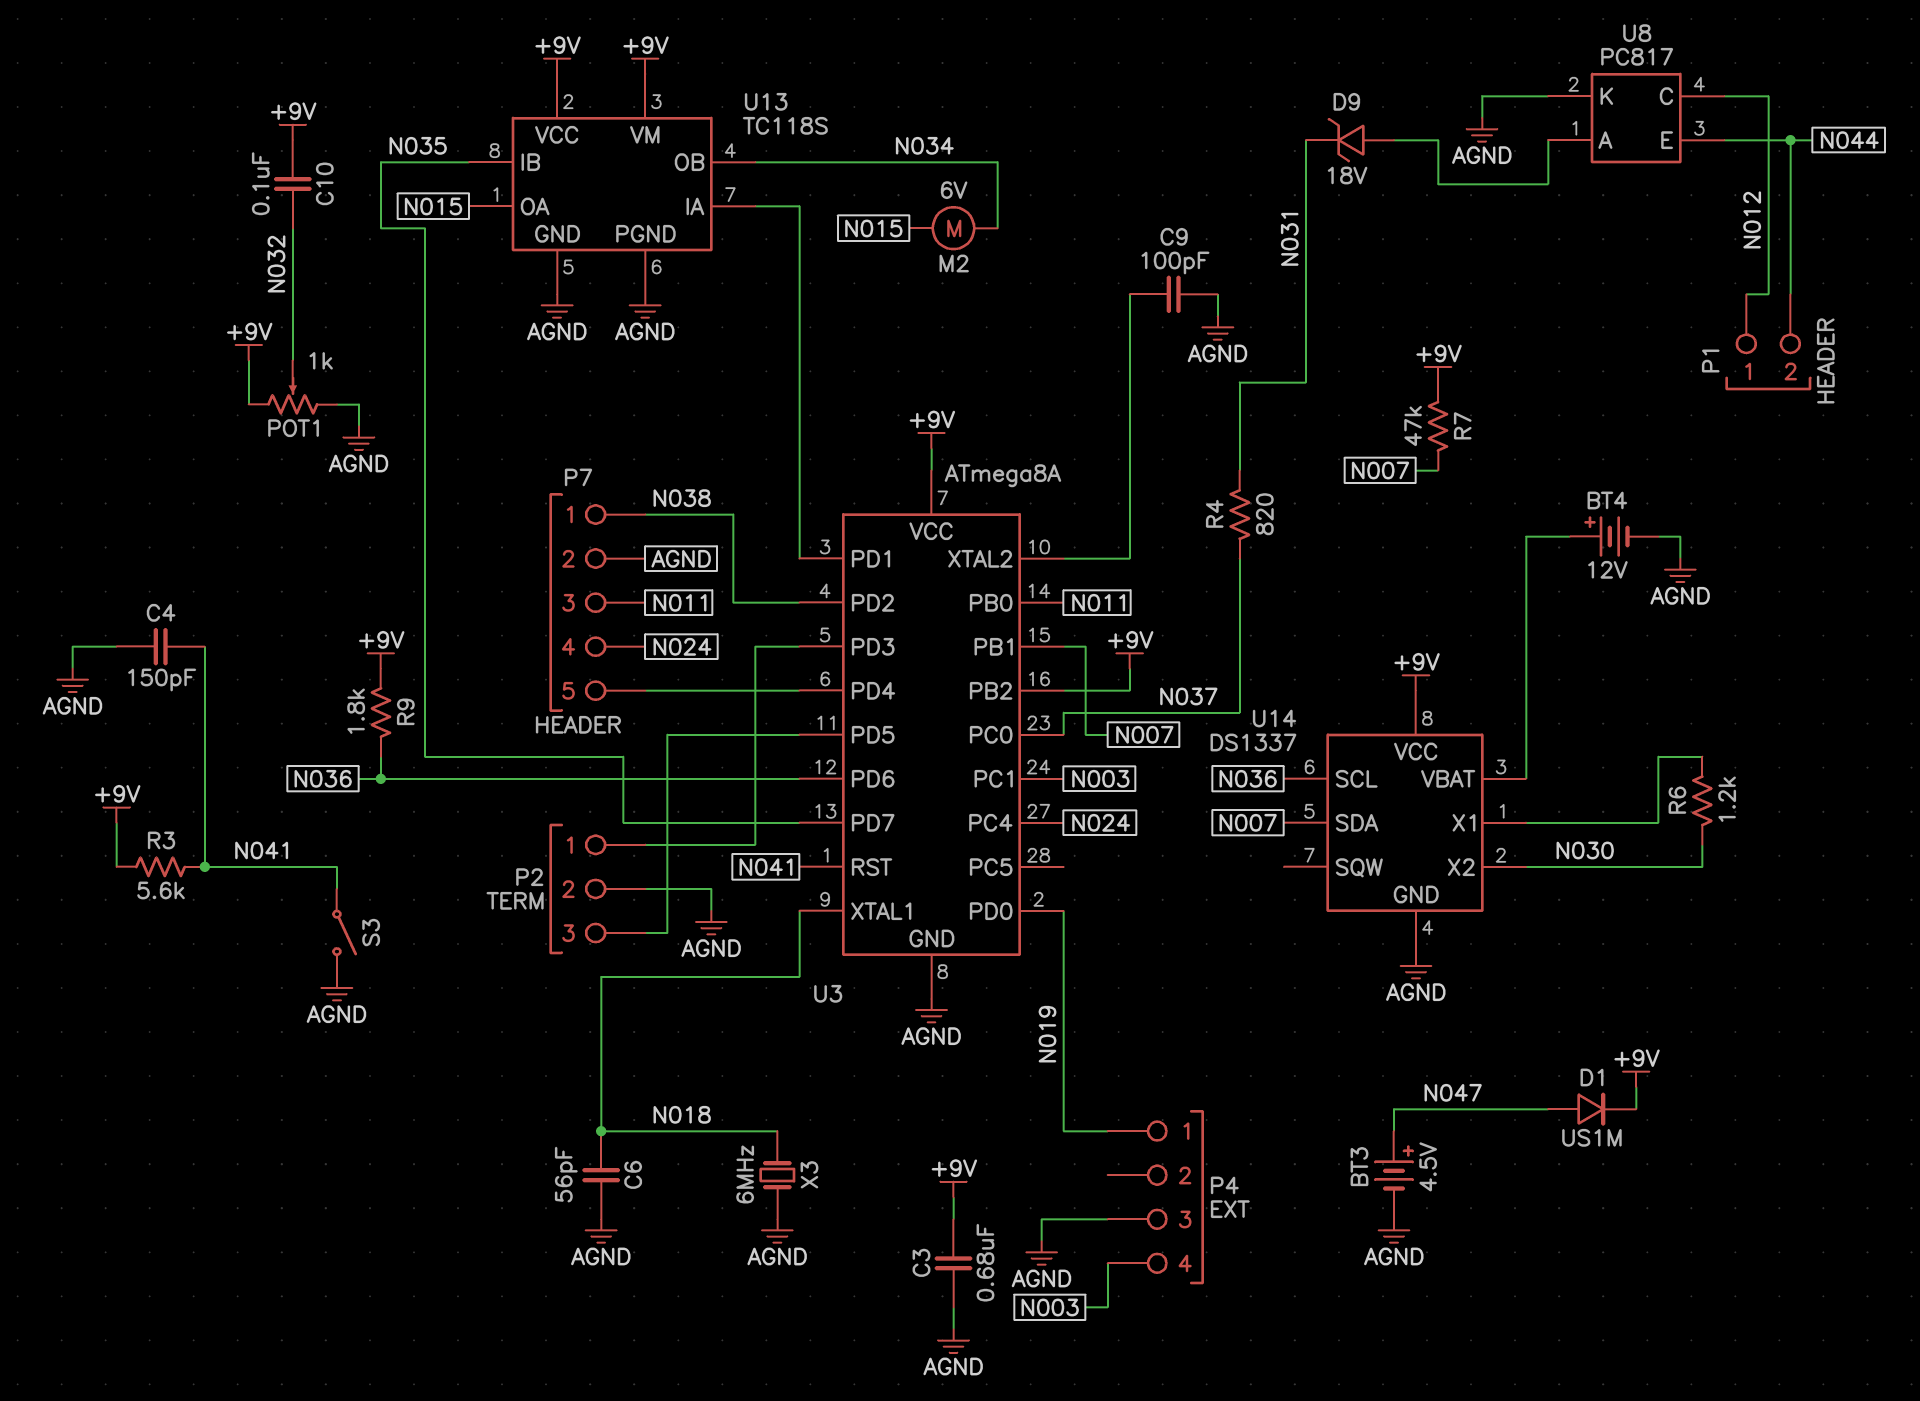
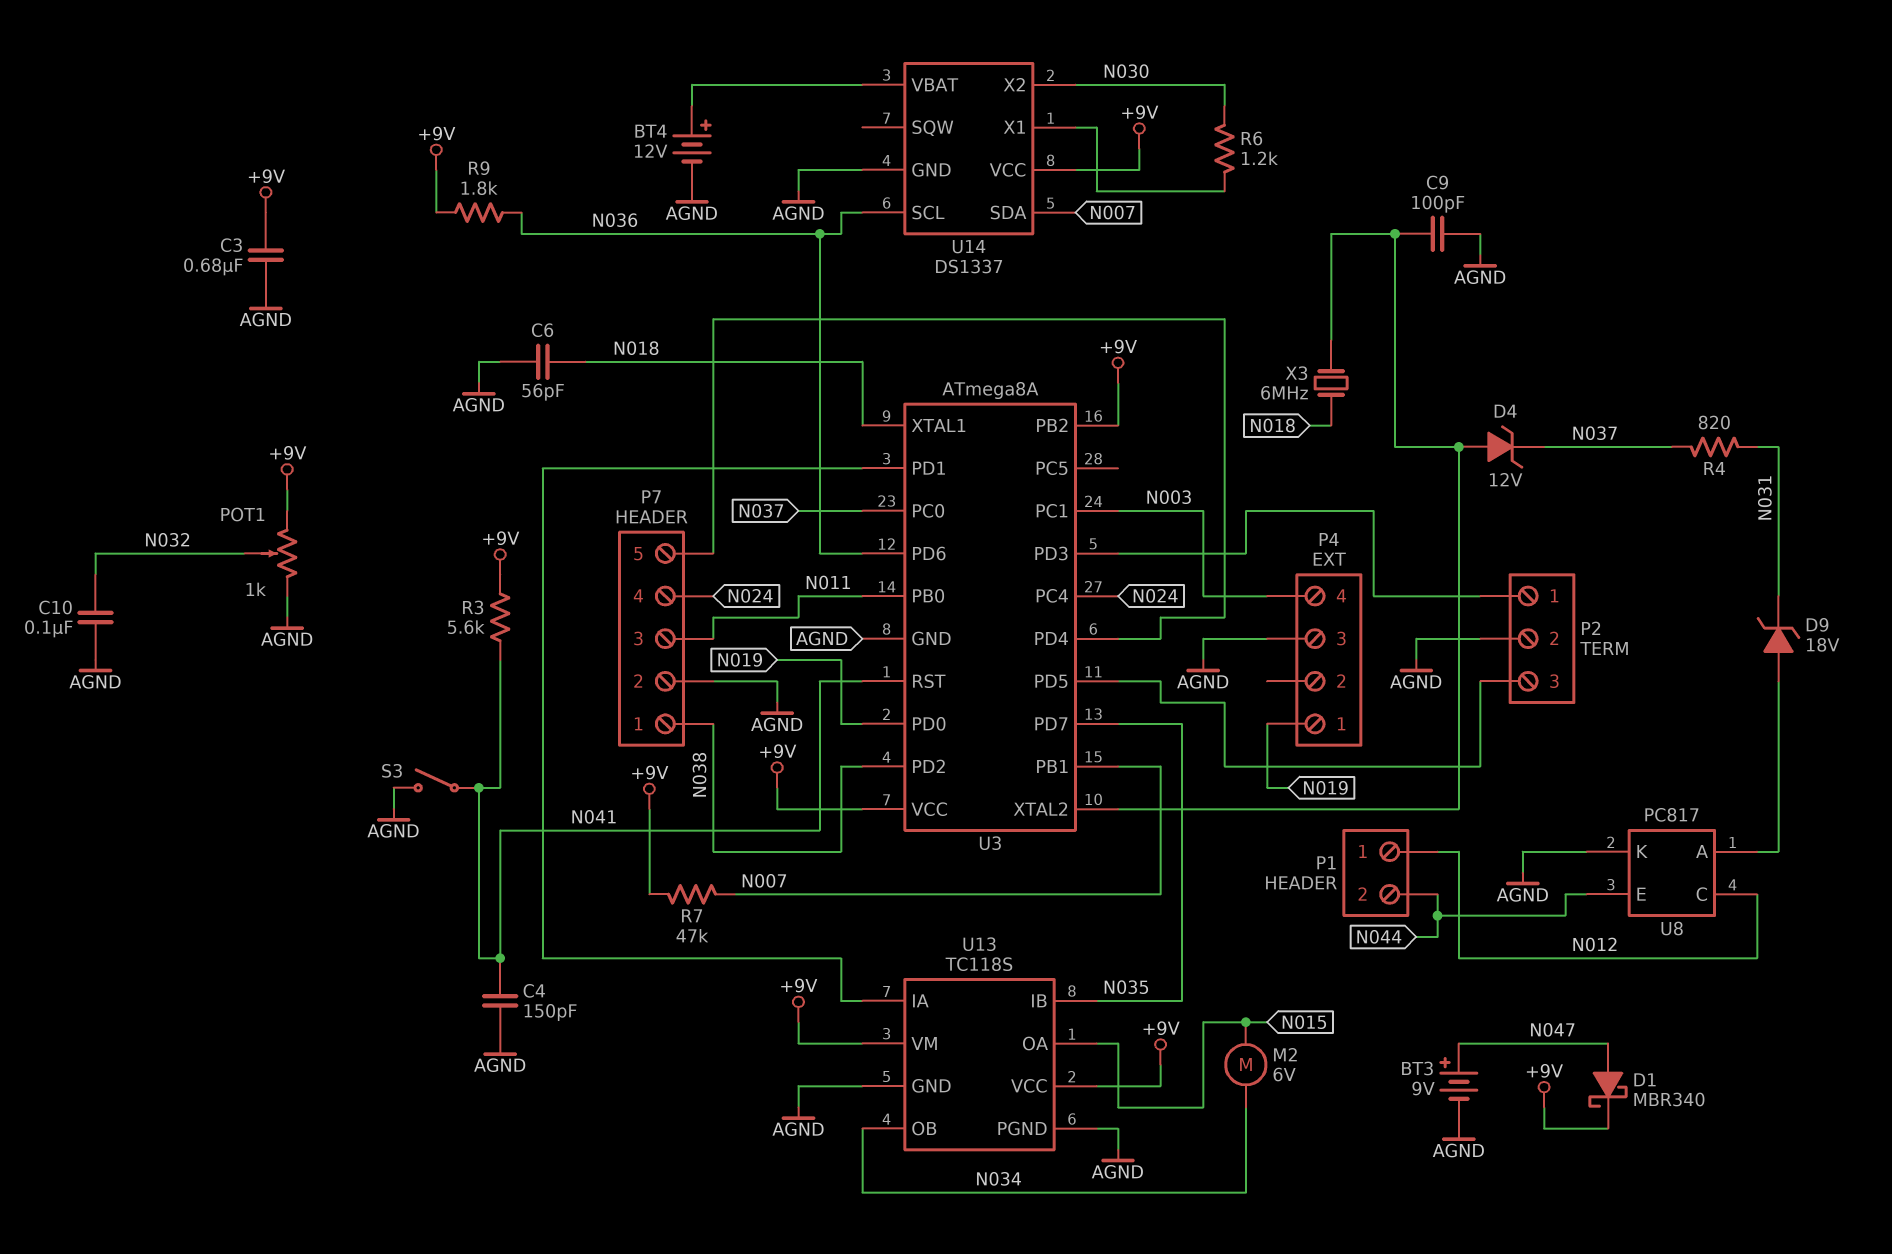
BT3: 4.5V (plus N047, minus AGND) -> 9V (plus N047, minus AGND)
C10: 100nF (+9V, N032) -> 100nF (AGND, N032)
D1: diode US1M (A N047, K +9V) -> schottky MBR340 (A N047, K +9V)
D4: none -> zener 12V (A U3/XTAL2, K N037)
X3: 6MHz (AGND, N018) -> 6MHz (N018, U3/XTAL2)

